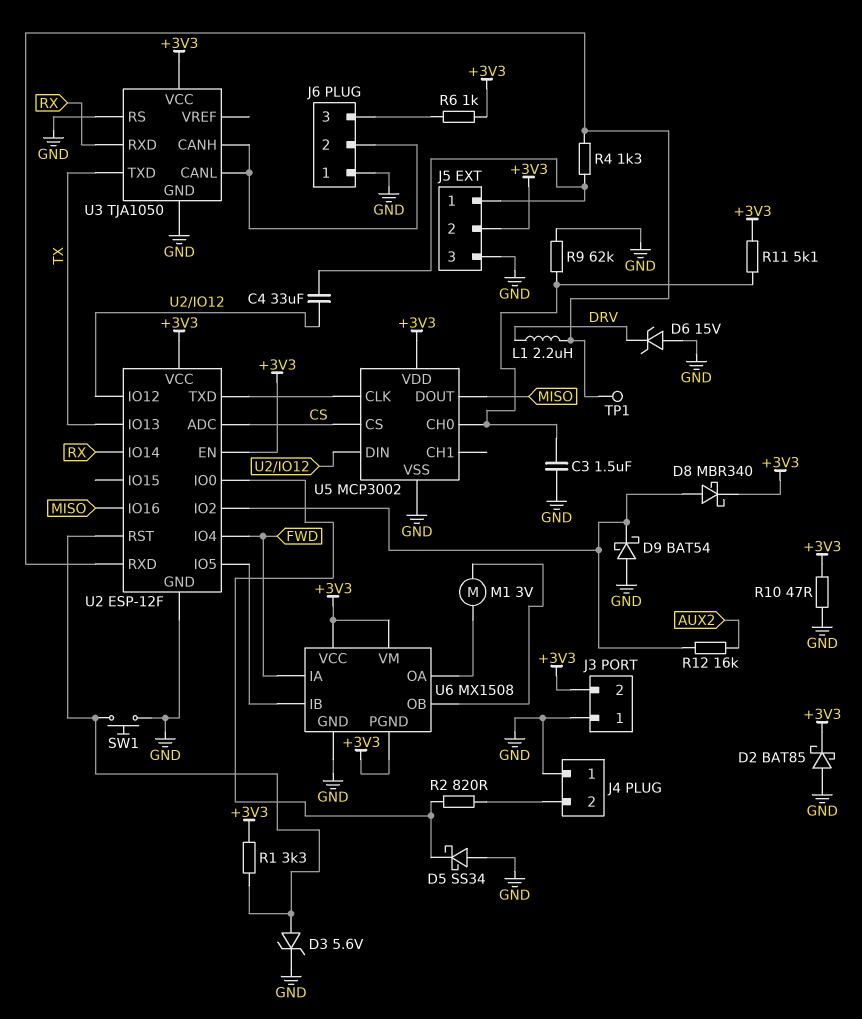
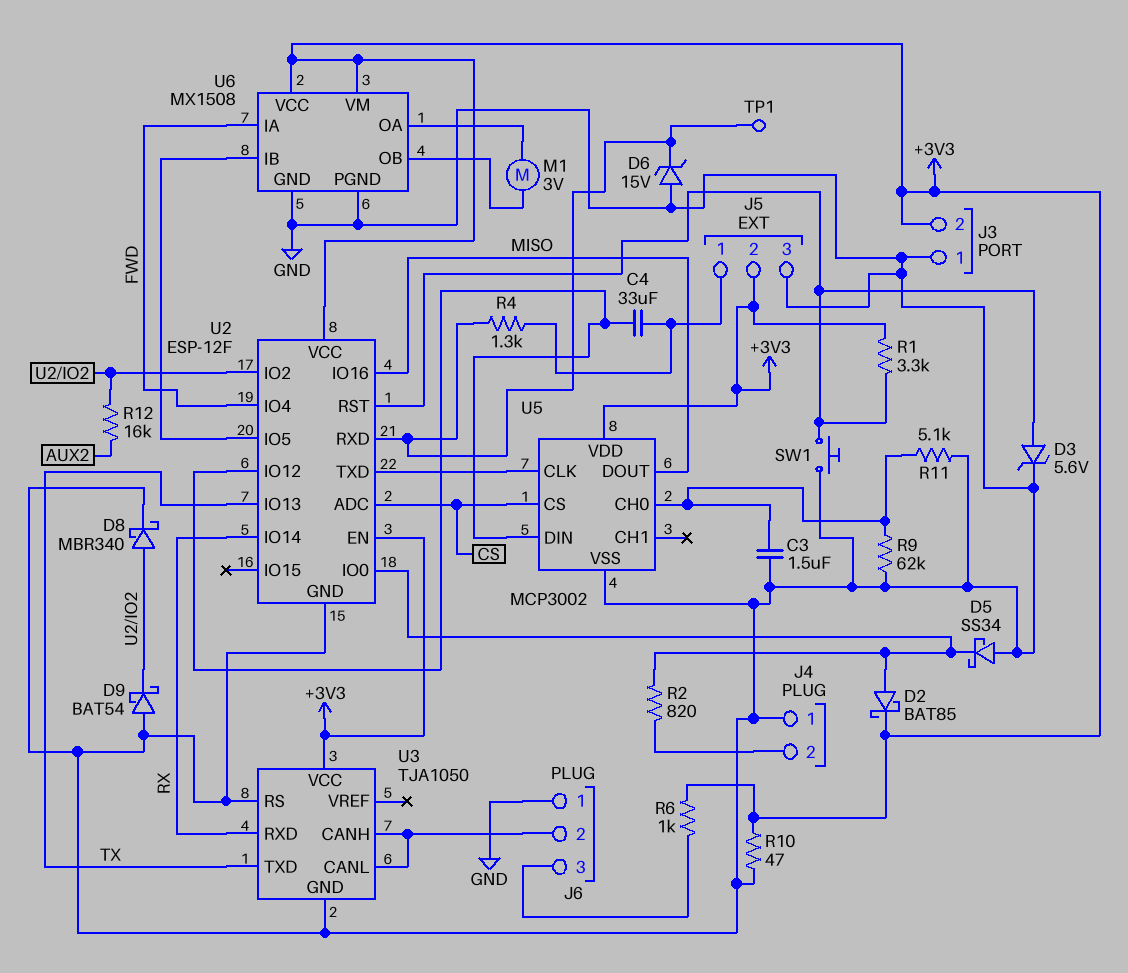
D2: schottky BAT85 (A GND, K +3V3) -> schottky BAT85 (A U2/IO0, K +3V3)
D6: zener 15V (A GND, K DRV) -> zener 15V (A GND, K U2/RXD)
D8: schottky MBR340 (A U2/IO2, K +3V3) -> schottky MBR340 (A U2/IO2, K GND)
L1: 2.2uH (DRV, U2/RXD) -> none
R11: 5.1k (+3V3, U5/CH0) -> 5.1k (GND, U5/CH0)
U6 pin PGND: +3V3 -> GND

